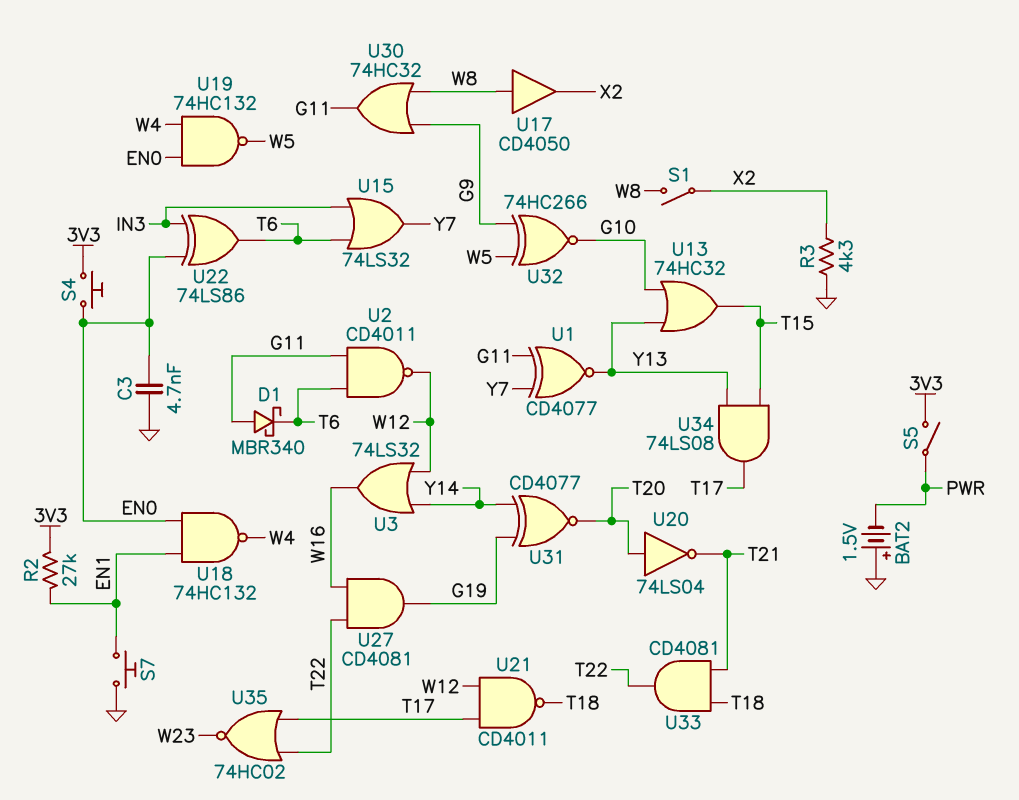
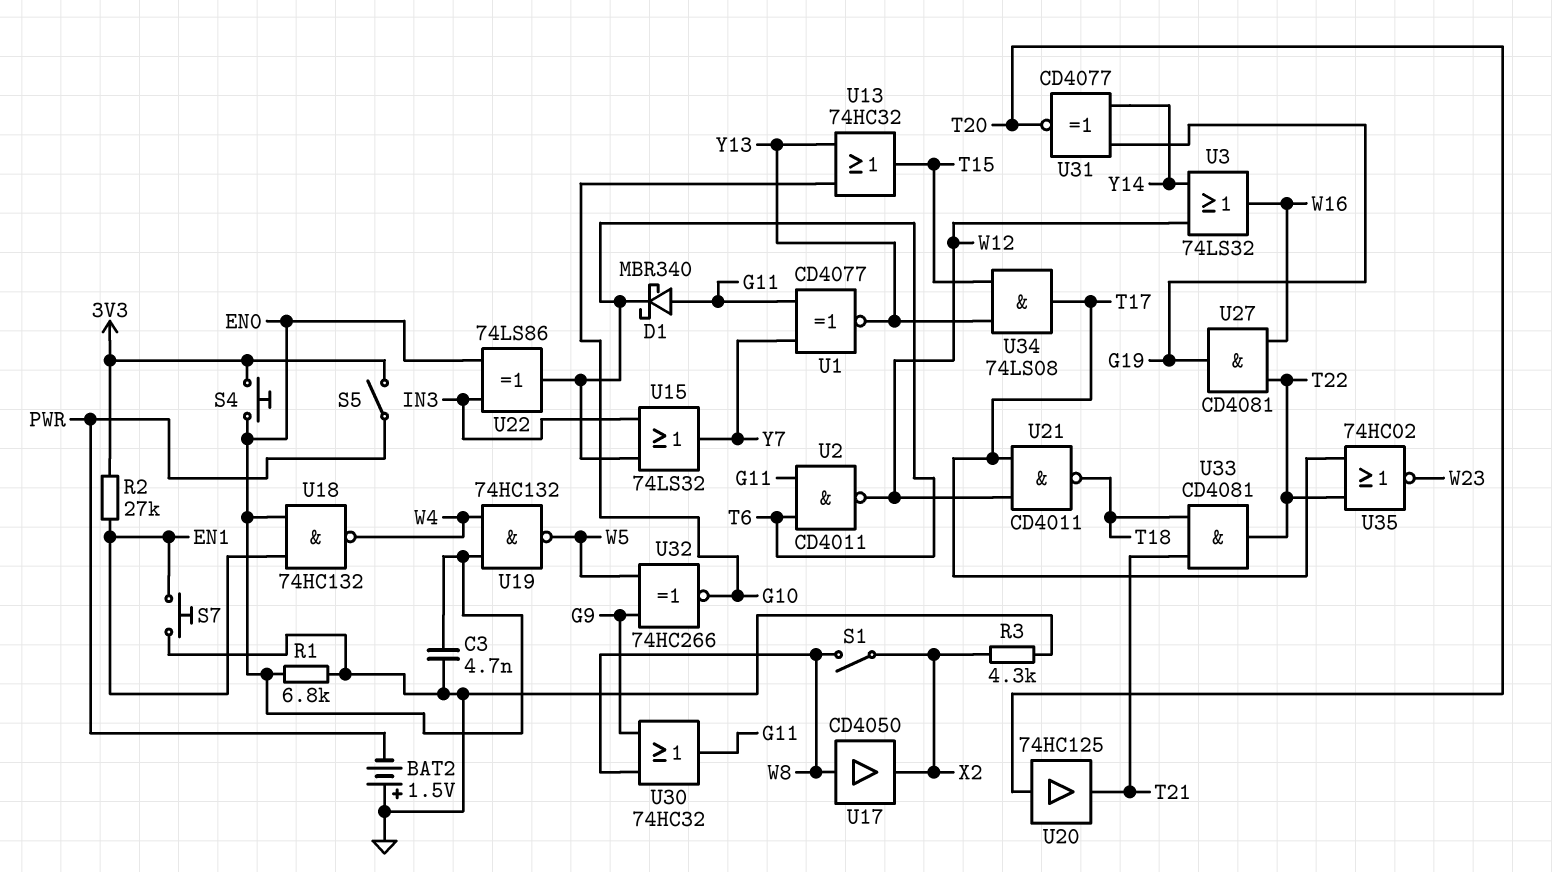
R1: none -> 6.8k (EN0, GND)
U20: NOT 74LS04 (in T20, out T21) -> buffer 74HC125 (in T20, out T21)

